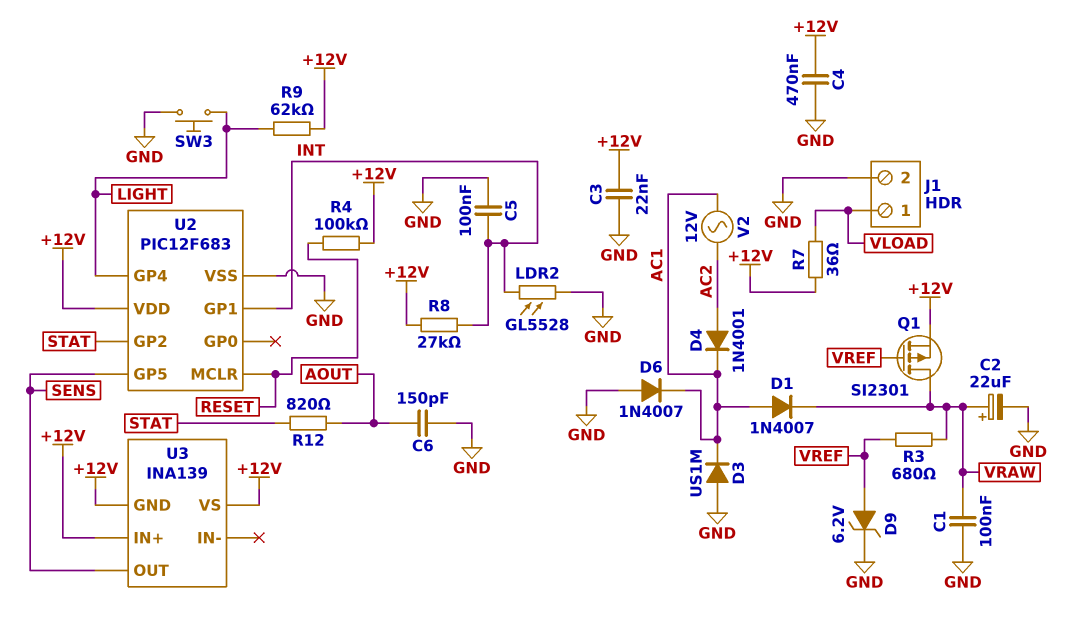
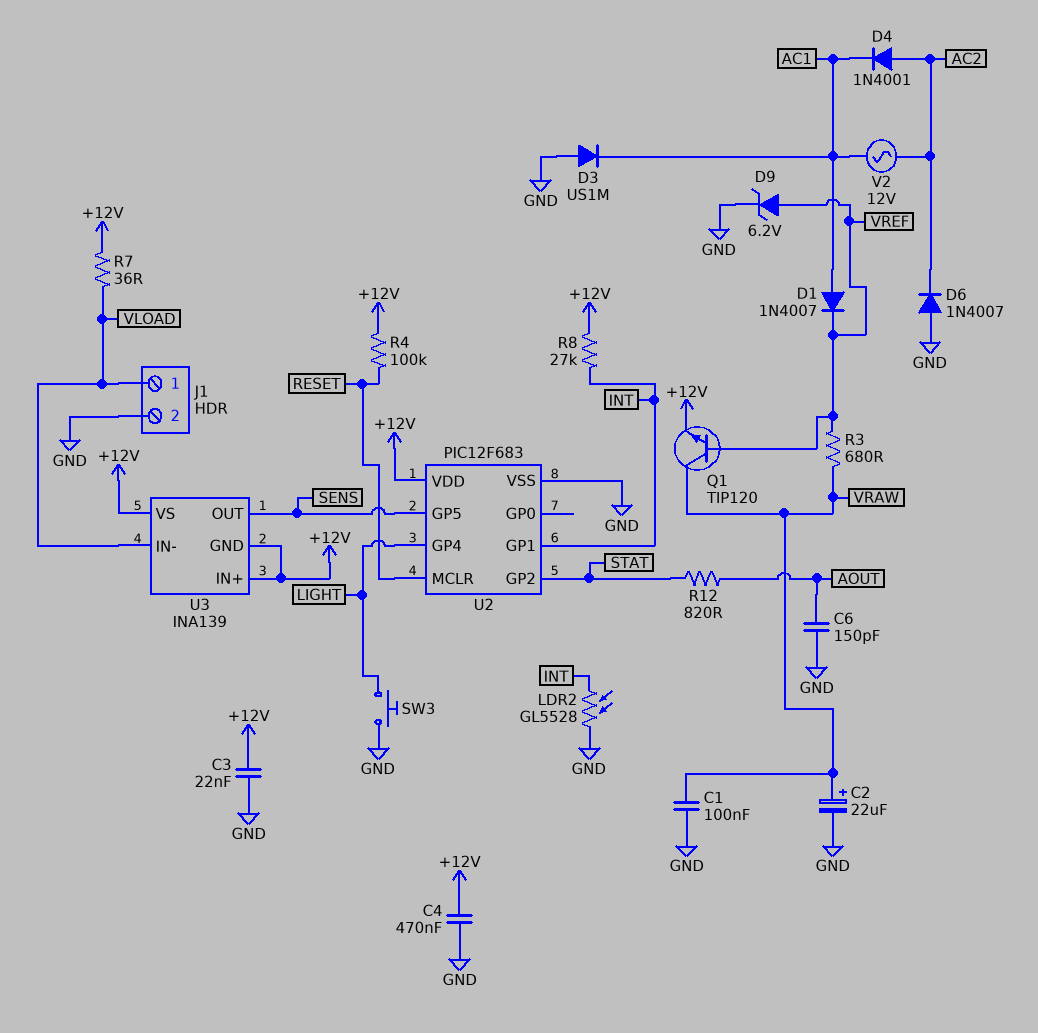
C5: 100nF (GND, INT) -> none
D1: diode 1N4007 (A AC1, K VRAW) -> diode 1N4007 (A AC1, K VREF)
D6: diode 1N4007 (A GND, K AC1) -> diode 1N4007 (A GND, K AC2)
Q1: PMOS SI2301 (G VREF, D VRAW, S +12V) -> NPN TIP120 (B VREF, C VRAW, E +12V)
R9: 62k (+12V, LIGHT) -> none
U3 pin IN-: none -> VLOAD

